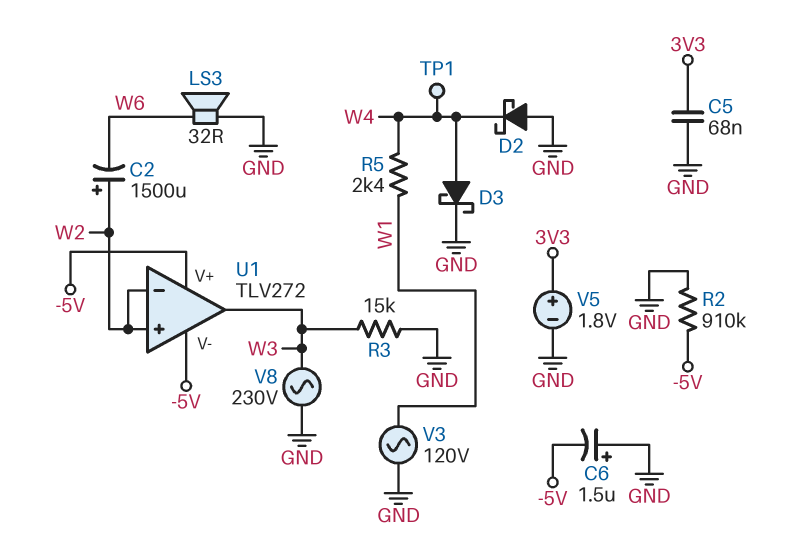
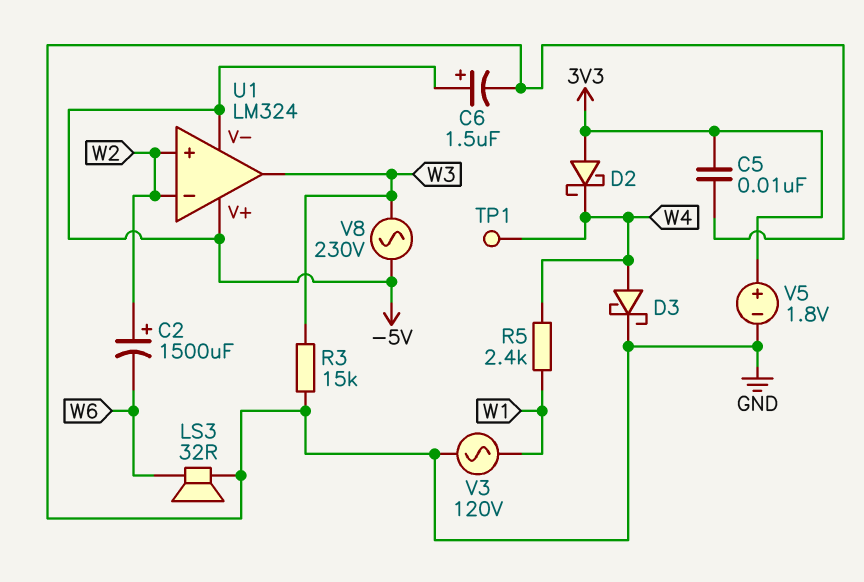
C5: 68nF (3V3, GND) -> 10nF (3V3, GND)
C6: 1.5uF (plus GND, minus -5V) -> 1.5uF (plus -5V, minus GND)
D2: schottky (A GND, K W4) -> schottky (A 3V3, K W4)
R2: 910k (-5V, GND) -> none
U1: TLV272 -> LM324
V8: AC 230V (GND, W3) -> AC 230V (-5V, W3)

